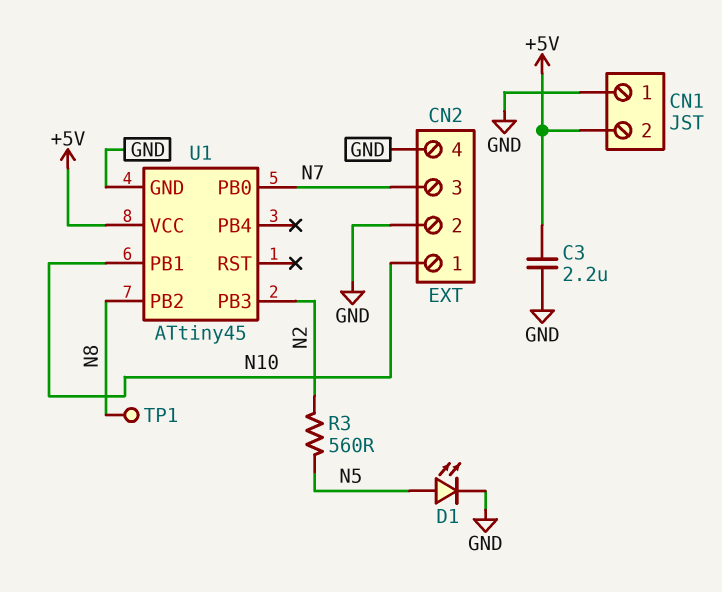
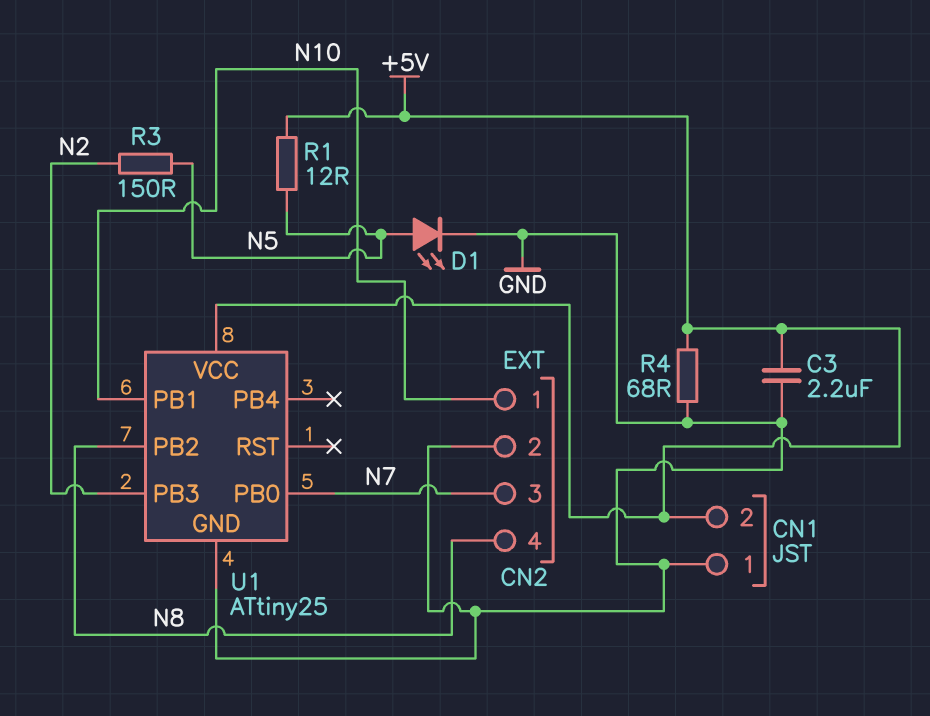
CN2 pin 4: GND -> N8
R1: none -> 12 (+5V, N5)
R3: 560 (N2, N5) -> 150 (N2, N5)
R4: none -> 68 (+5V, GND)
TP1: test point (N8) -> none
U1: ATtiny45 -> ATtiny25

